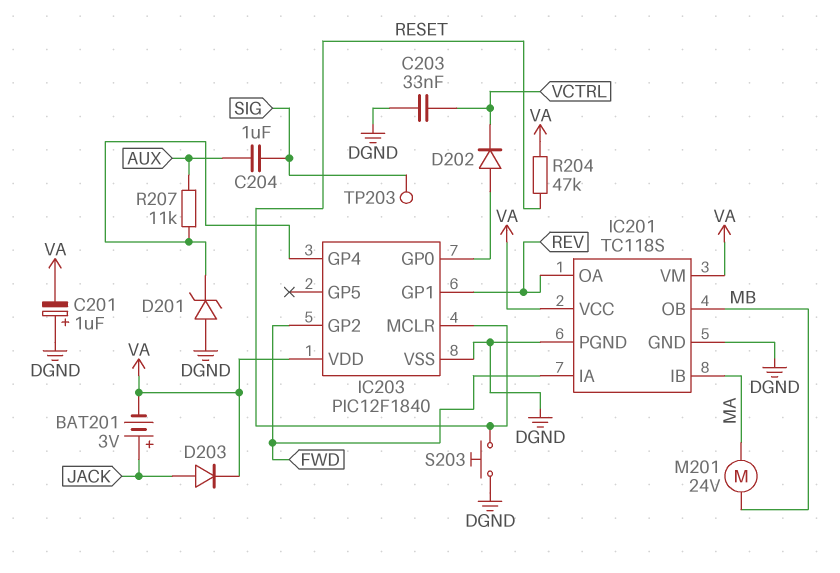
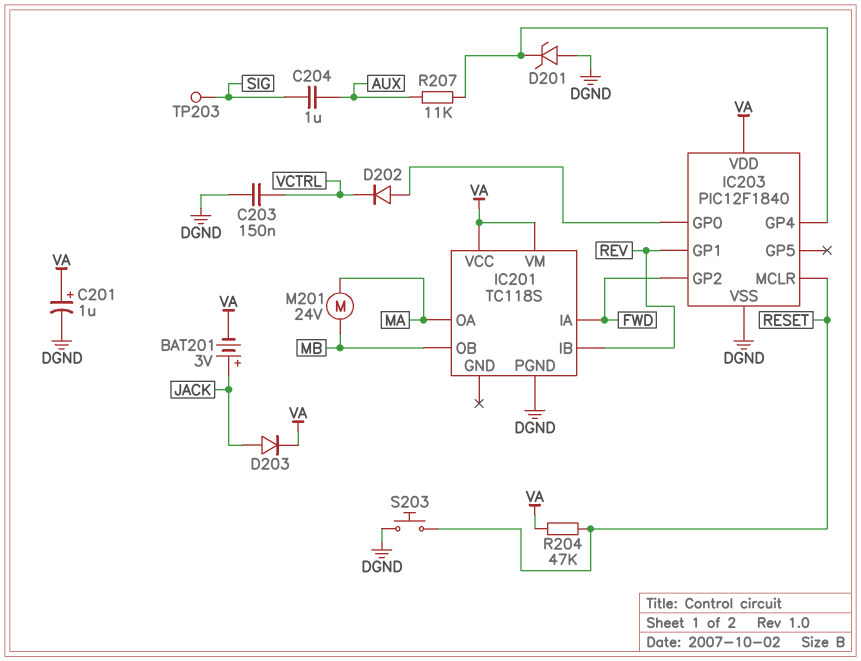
C201: 1uF (plus DGND, minus VA) -> 1uF (plus VA, minus DGND)
C203: 33nF (DGND, VCTRL) -> 150nF (DGND, VCTRL)
IC201 pin GND: DGND -> none
IC201 pin IB: MA -> REV
IC201 pin OA: REV -> MA

